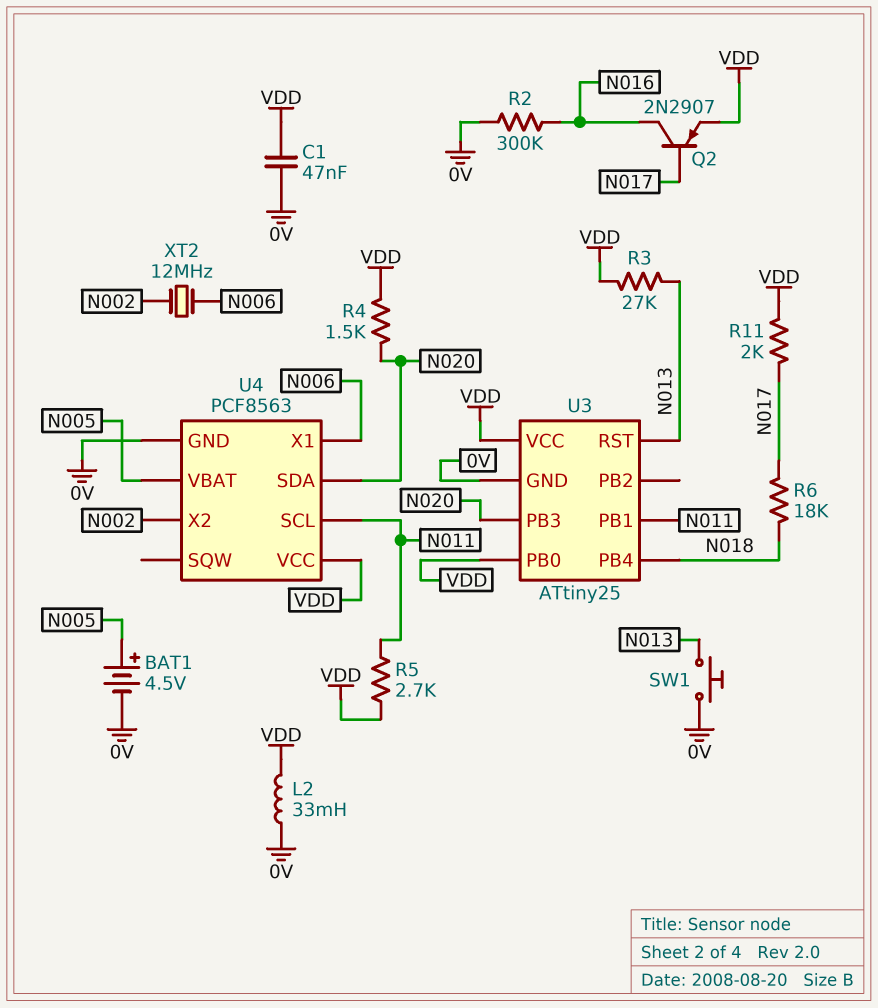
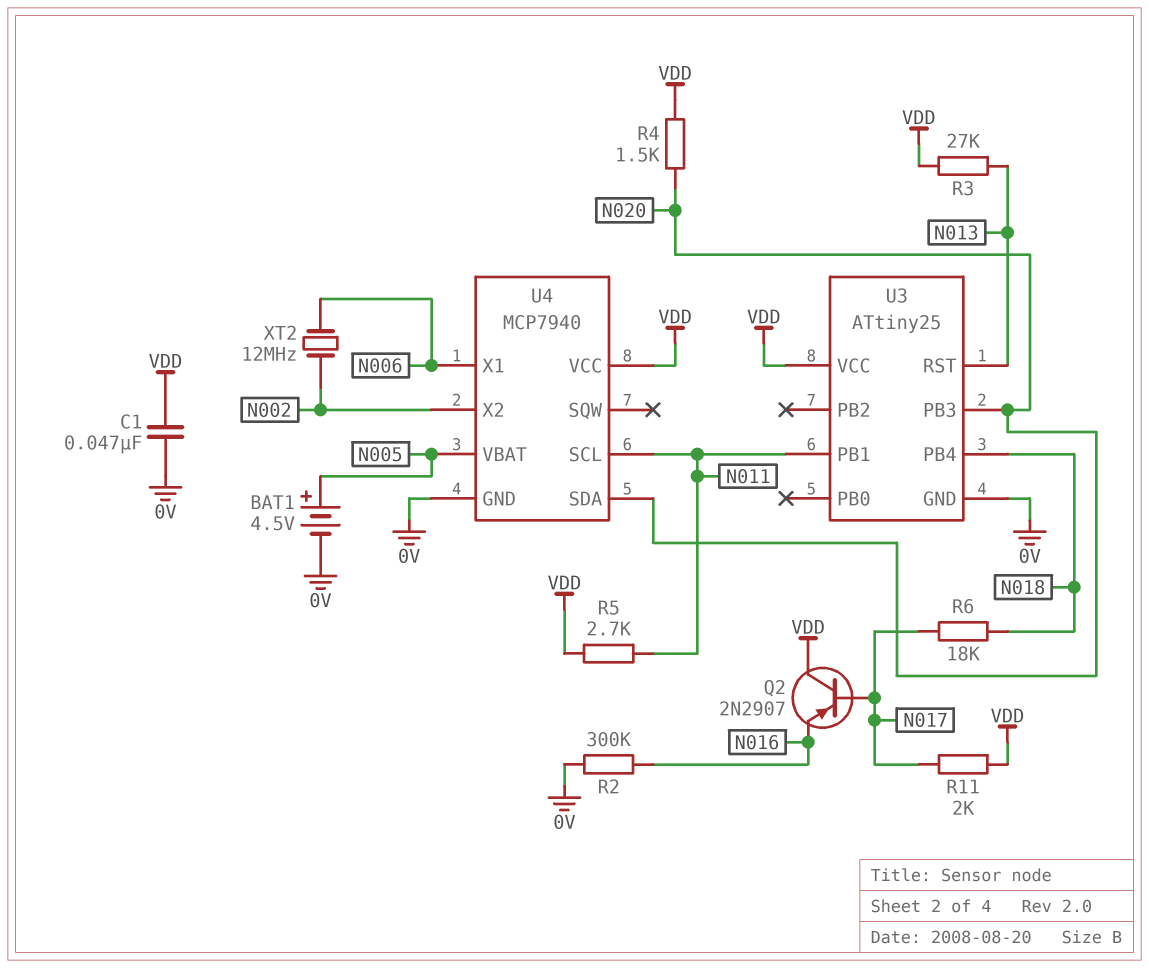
L2: 33mH (0V, VDD) -> none
Q2: PNP 2N2907 (B N017, C N016, E VDD) -> PNP 2N2907 (B N017, C VDD, E N016)
SW1: button (0V, N013) -> none
U3 pin PB0: VDD -> none
U4: PCF8563 -> MCP7940

